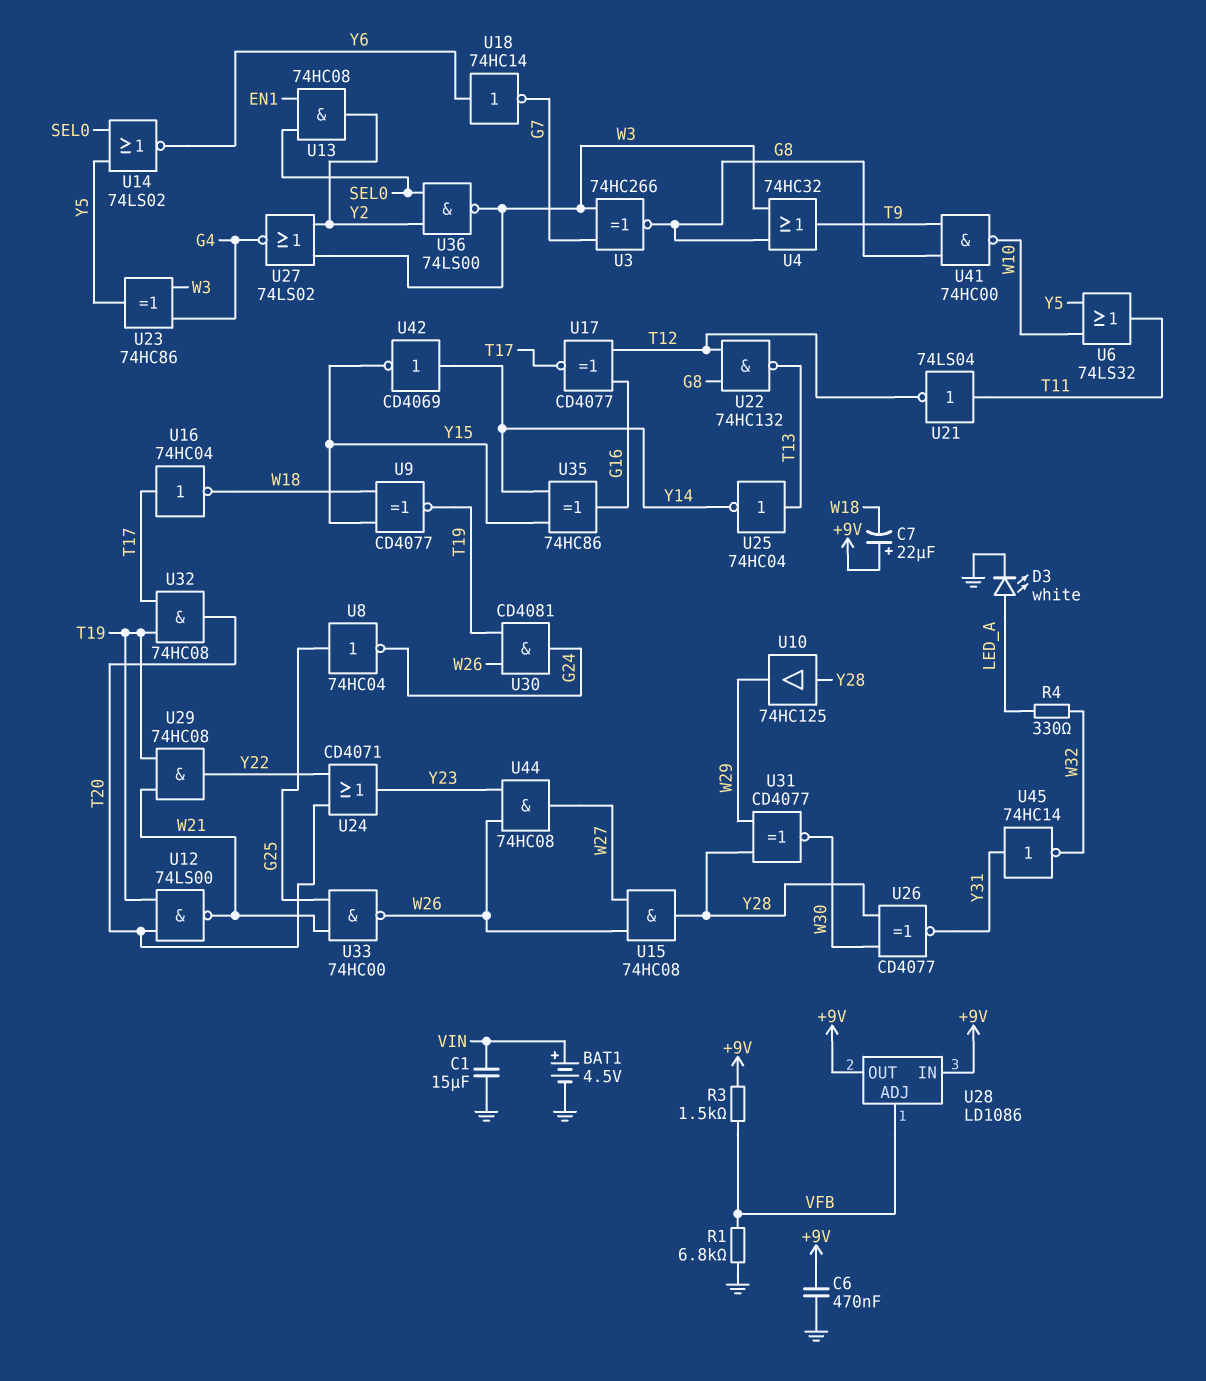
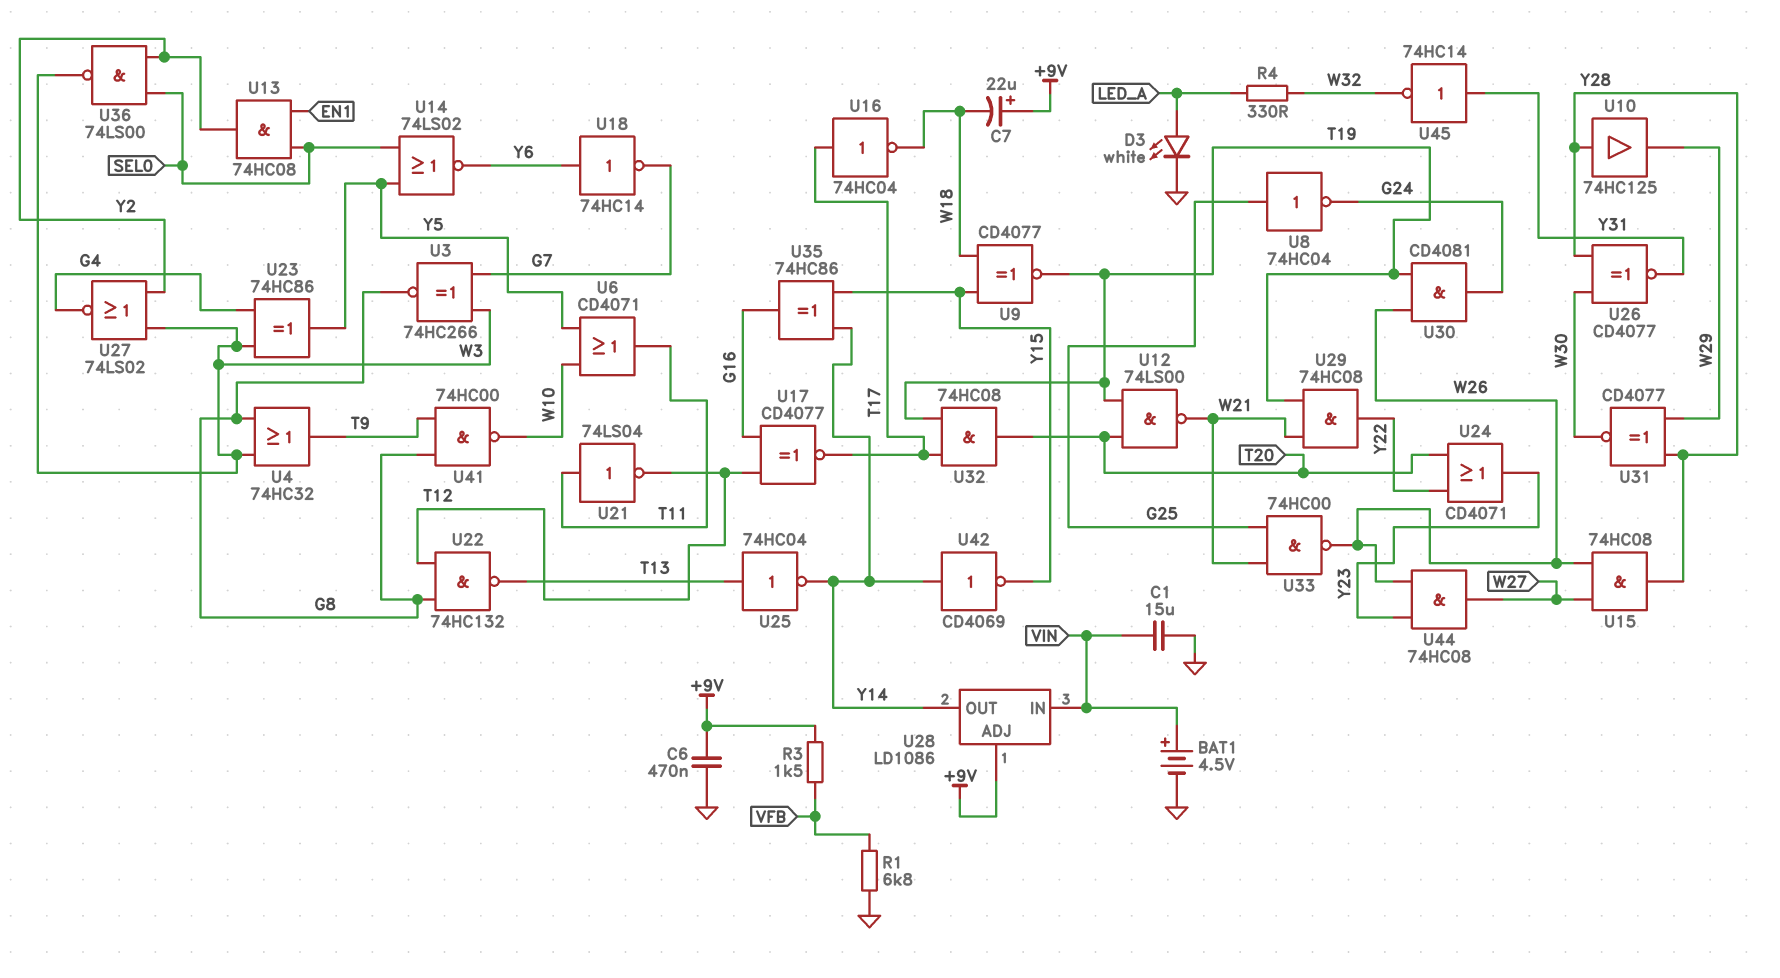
U6: OR 74LS32 (in W10, in Y5, out T11) -> OR CD4071 (in W10, in Y5, out T11)
U28 pin ADJ: VFB -> +9V
U28 pin IN: +9V -> VIN
U28 pin OUT: +9V -> Y14

